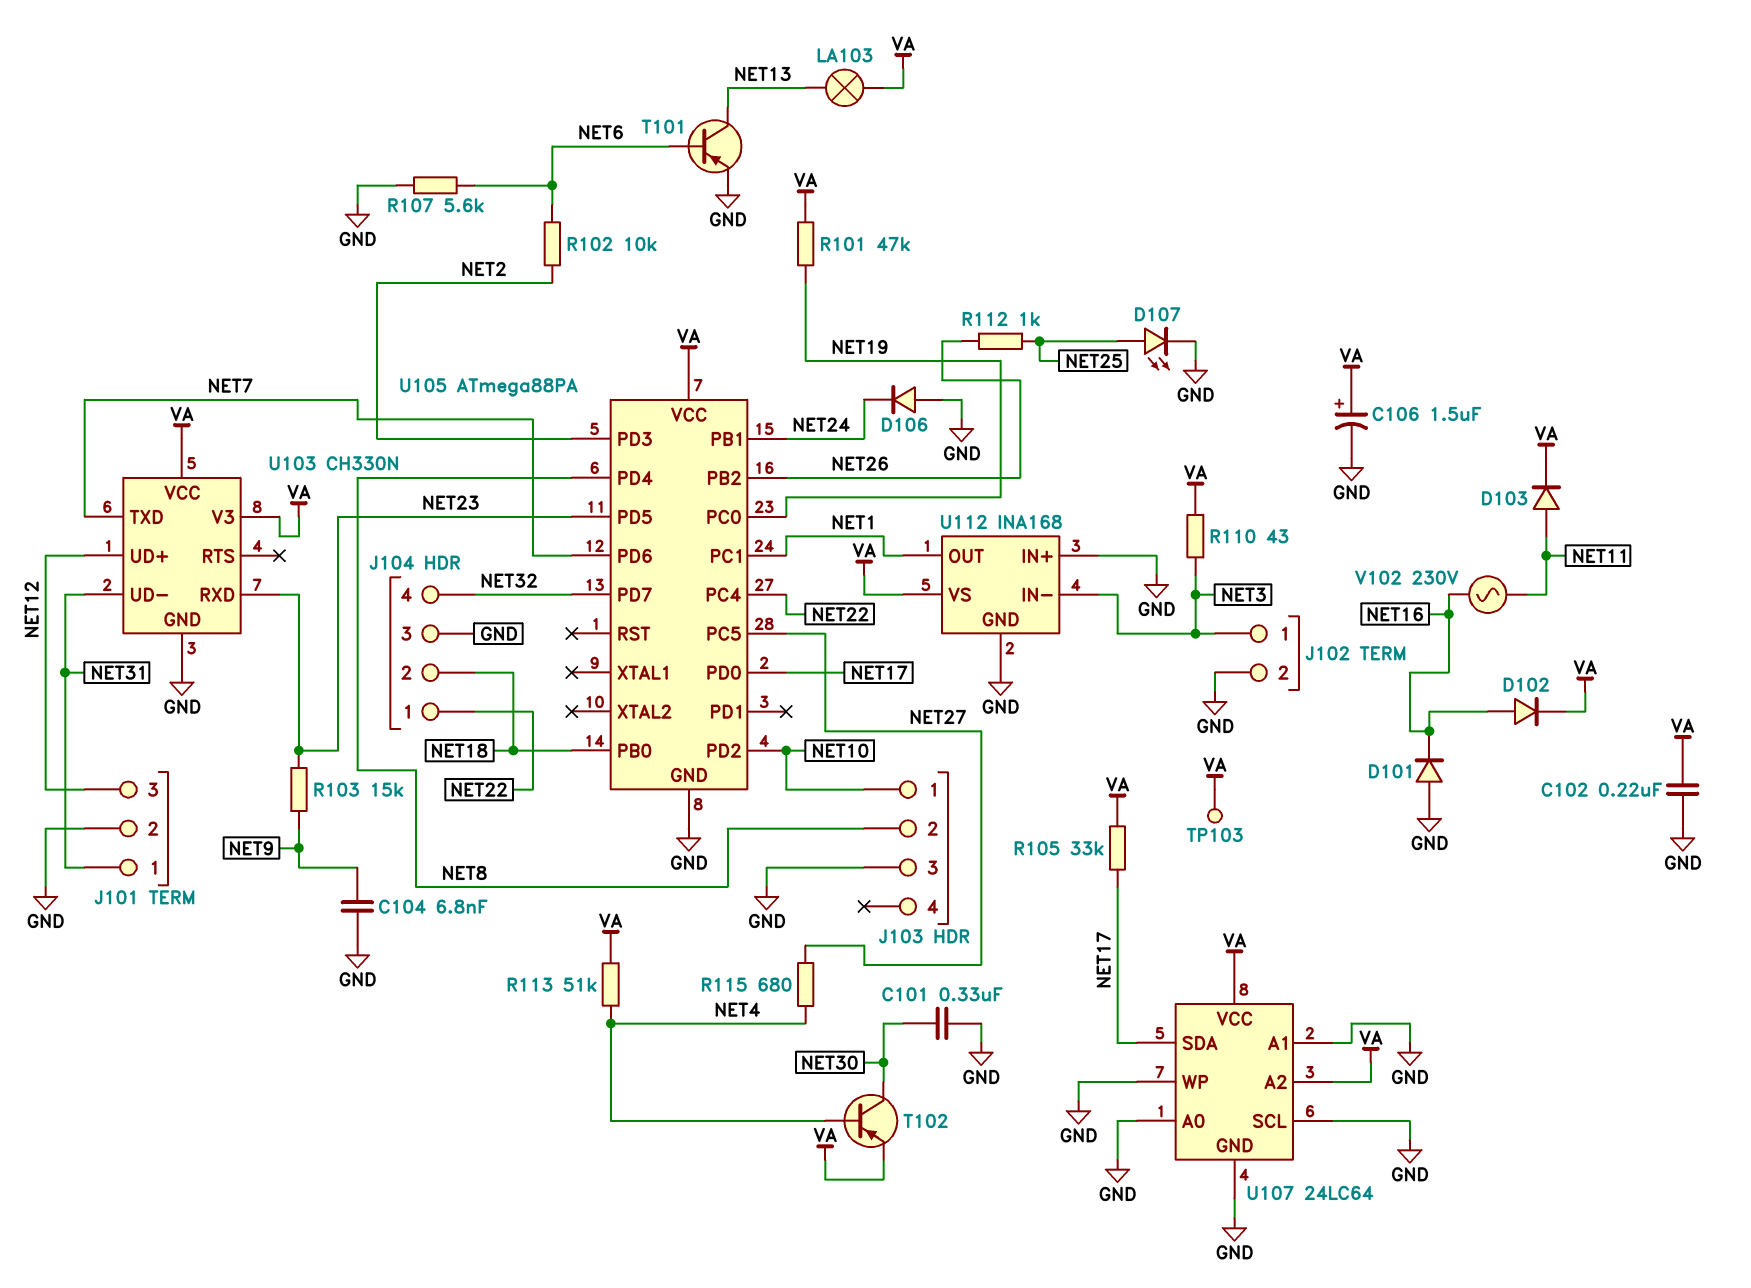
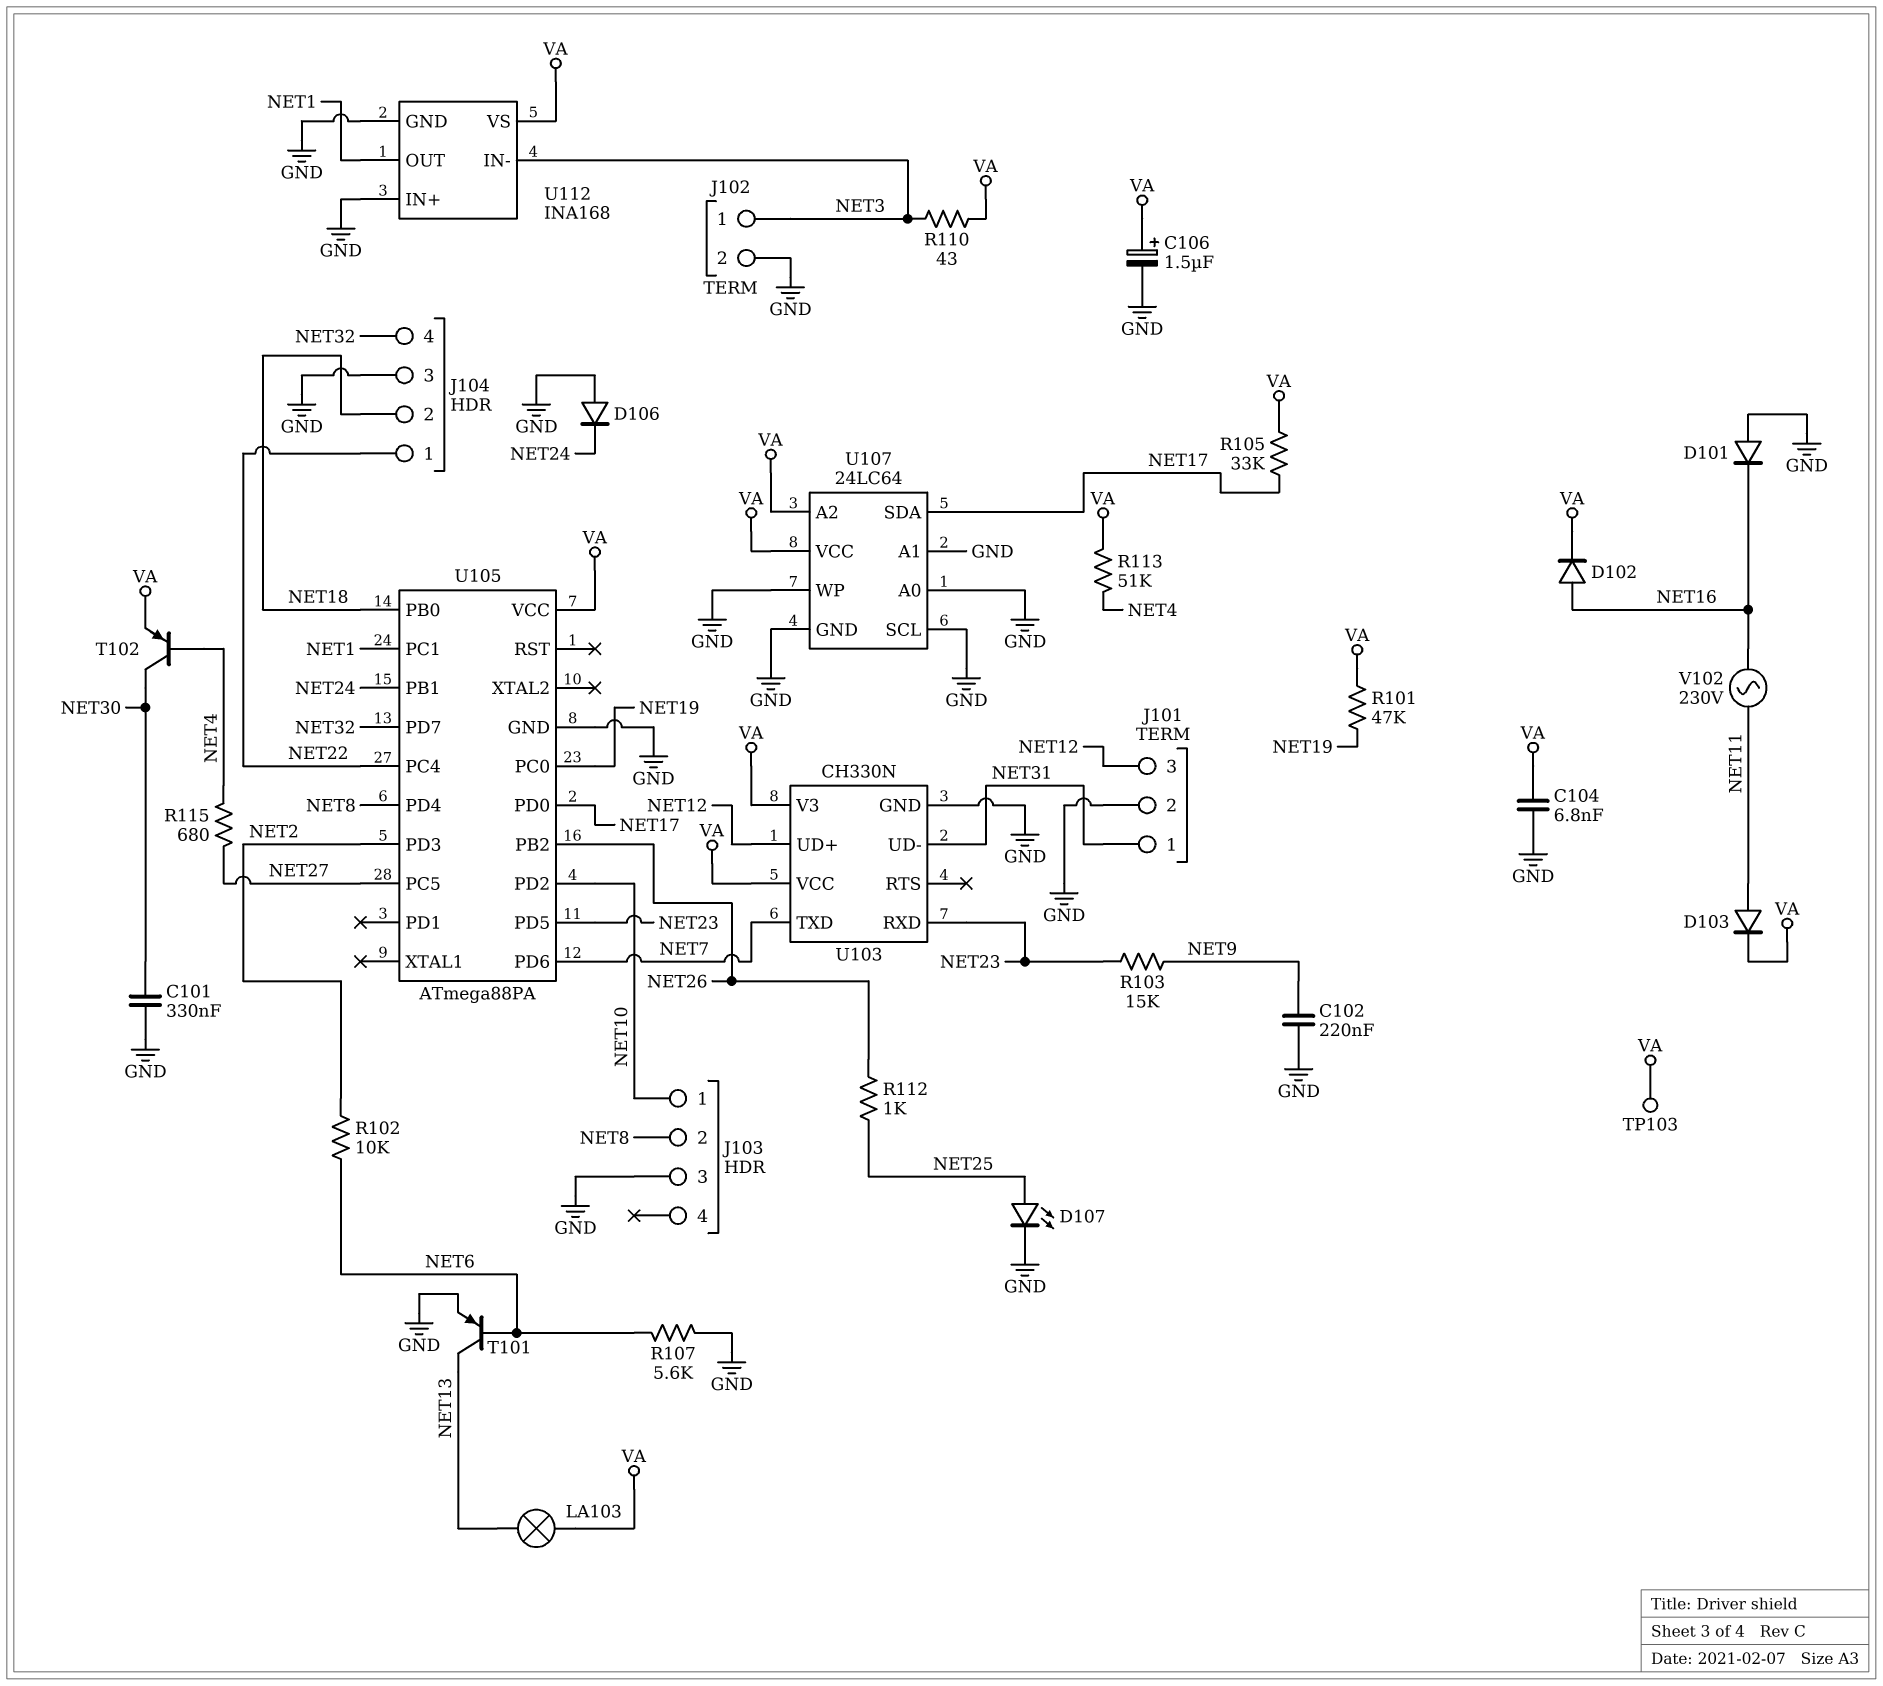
C102: 220nF (GND, VA) -> 220nF (GND, NET9)
C104: 6.8nF (GND, NET9) -> 6.8nF (GND, VA)

